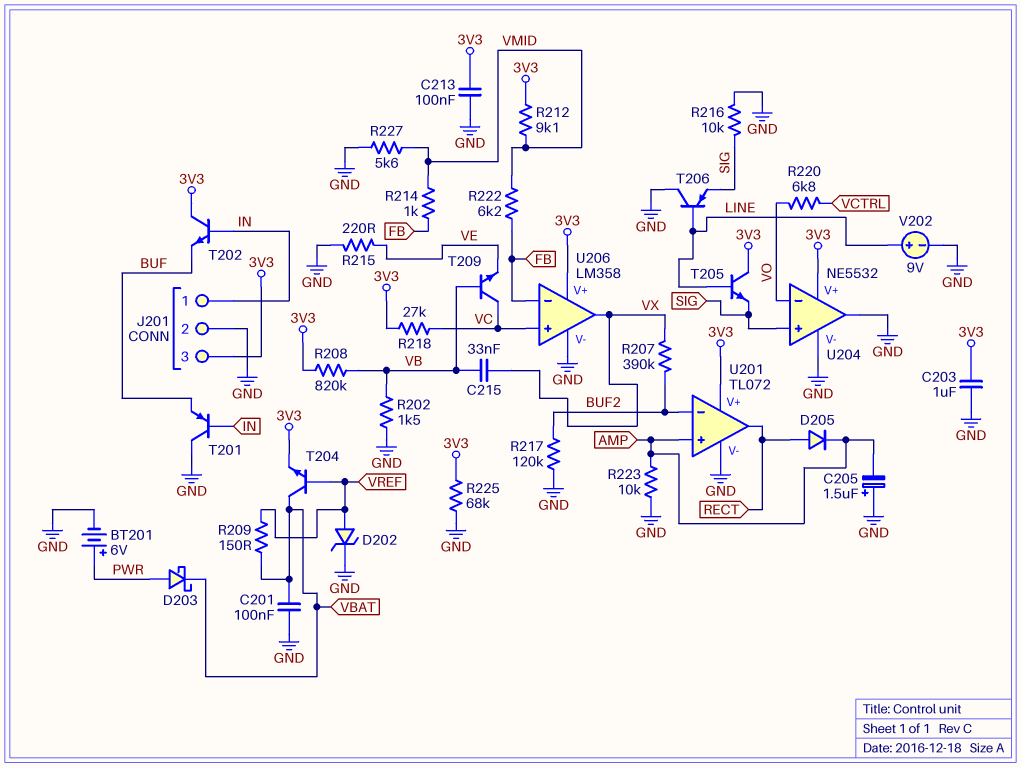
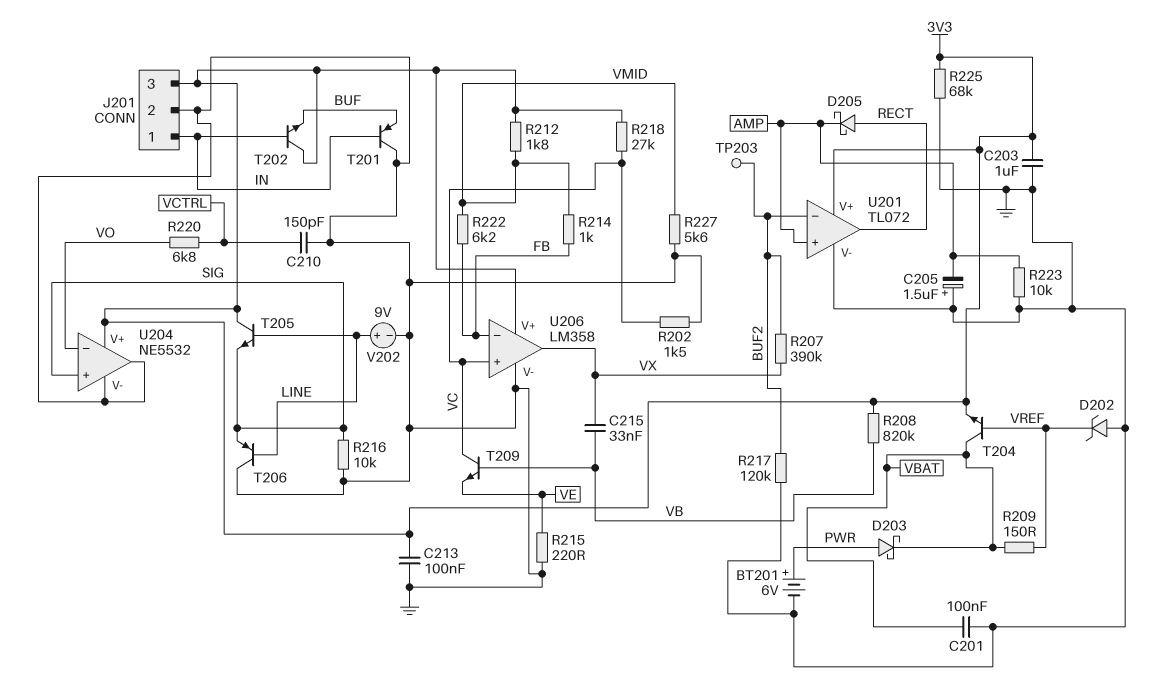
C210: none -> 150pF (GND, VCTRL)
D202: zener (A VREF, K GND) -> zener (A GND, K VREF)
D205: diode (A RECT, K AMP) -> schottky (A RECT, K AMP)
R202: 1.5k (GND, VB) -> 1.5k (GND, VC)
R212: 9.1k (3V3, VMID) -> 1.8k (3V3, VMID)
TP203: none -> test point (BUF2)

